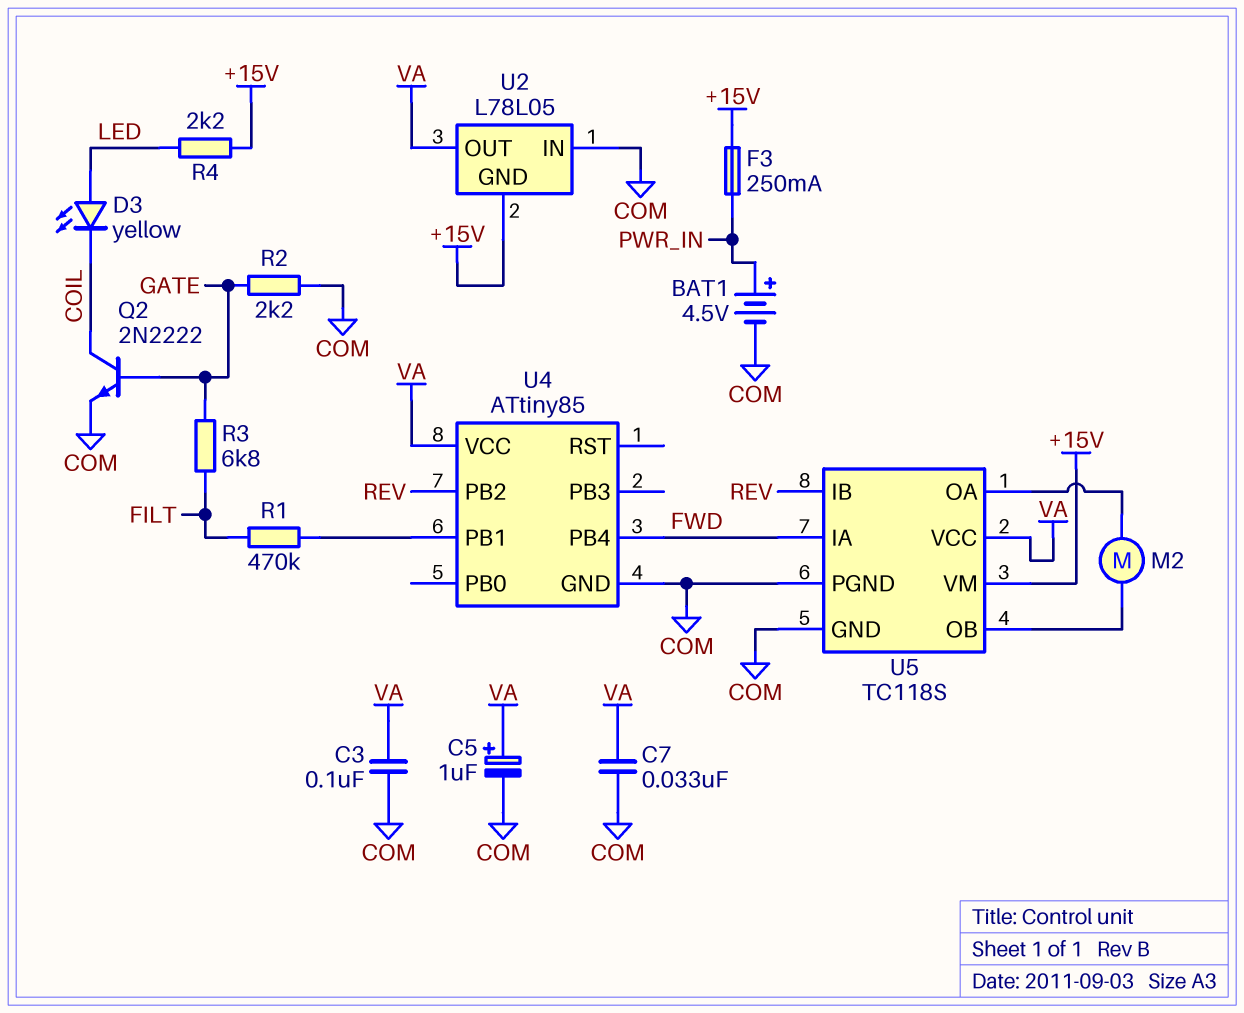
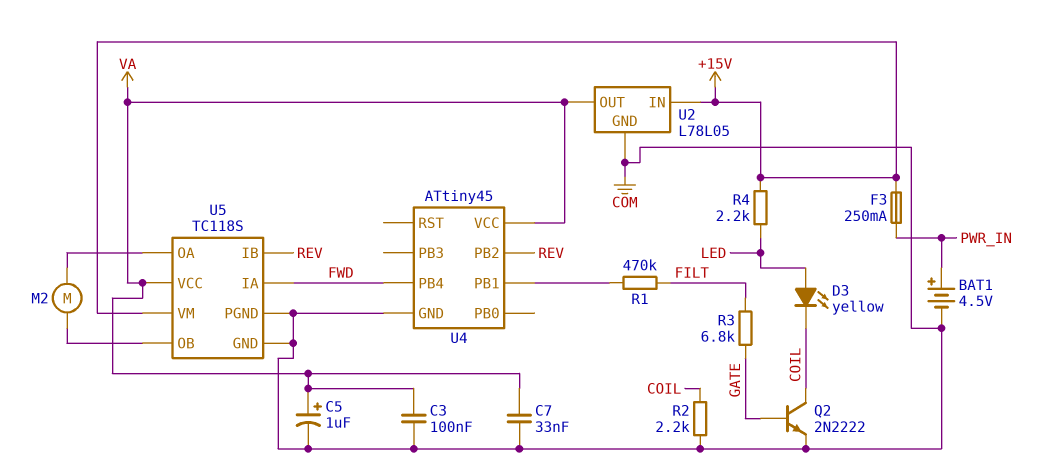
R2: 2.2k (COM, GATE) -> 2.2k (COIL, COM)
U2 pin GND: +15V -> COM
U2 pin IN: COM -> +15V
U4: ATtiny85 -> ATtiny45

